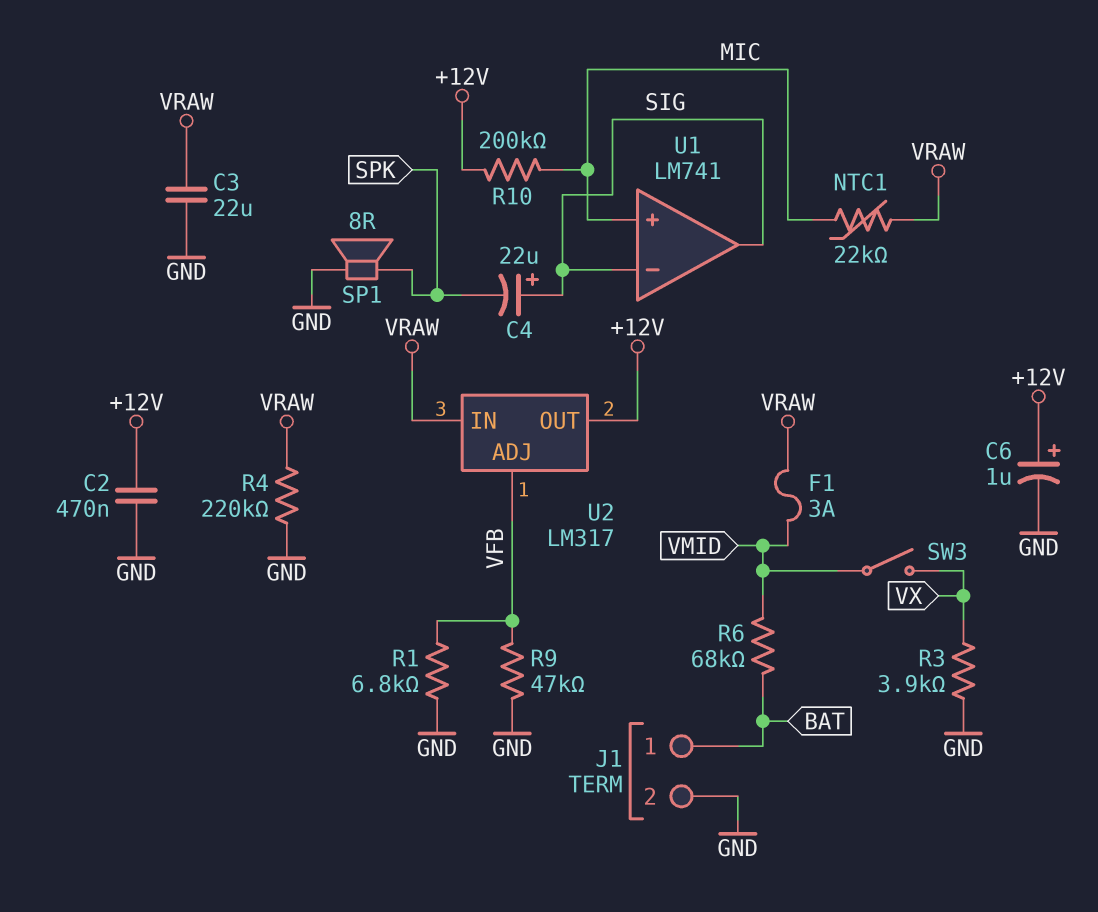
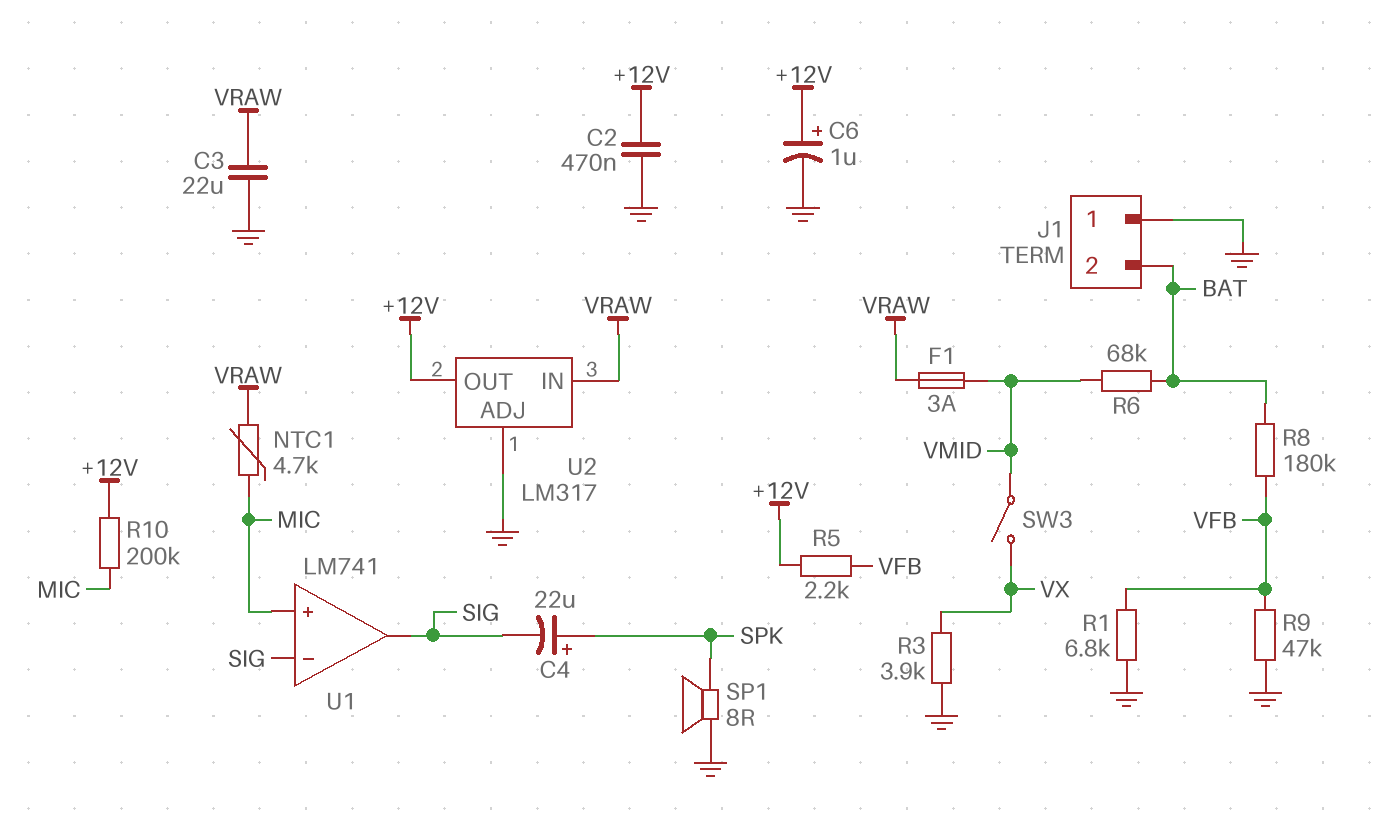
C4: 22uF (plus SIG, minus SPK) -> 22uF (plus SPK, minus SIG)
J1 pin 1: BAT -> GND
J1 pin 2: GND -> BAT
NTC1: 22k (MIC, VRAW) -> 4.7k (MIC, VRAW)
R4: 220k (GND, VRAW) -> none
R5: none -> 2.2k (+12V, VFB)
R8: none -> 180k (BAT, VFB)
U2 pin ADJ: VFB -> GND

